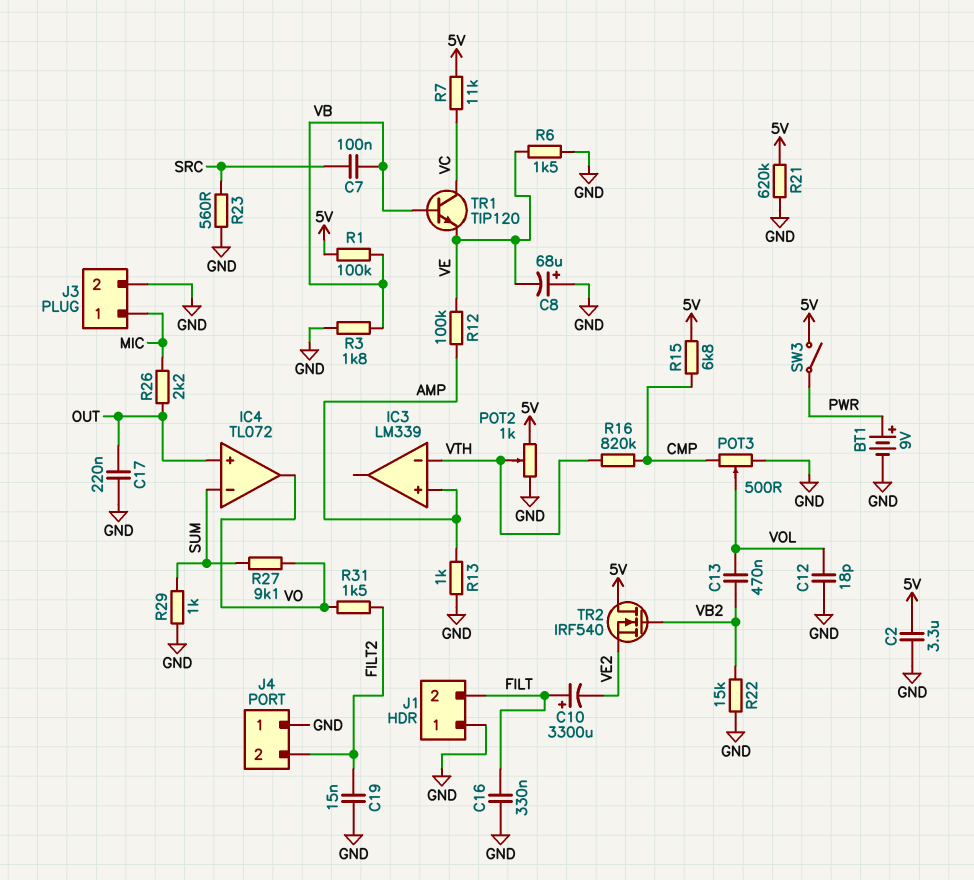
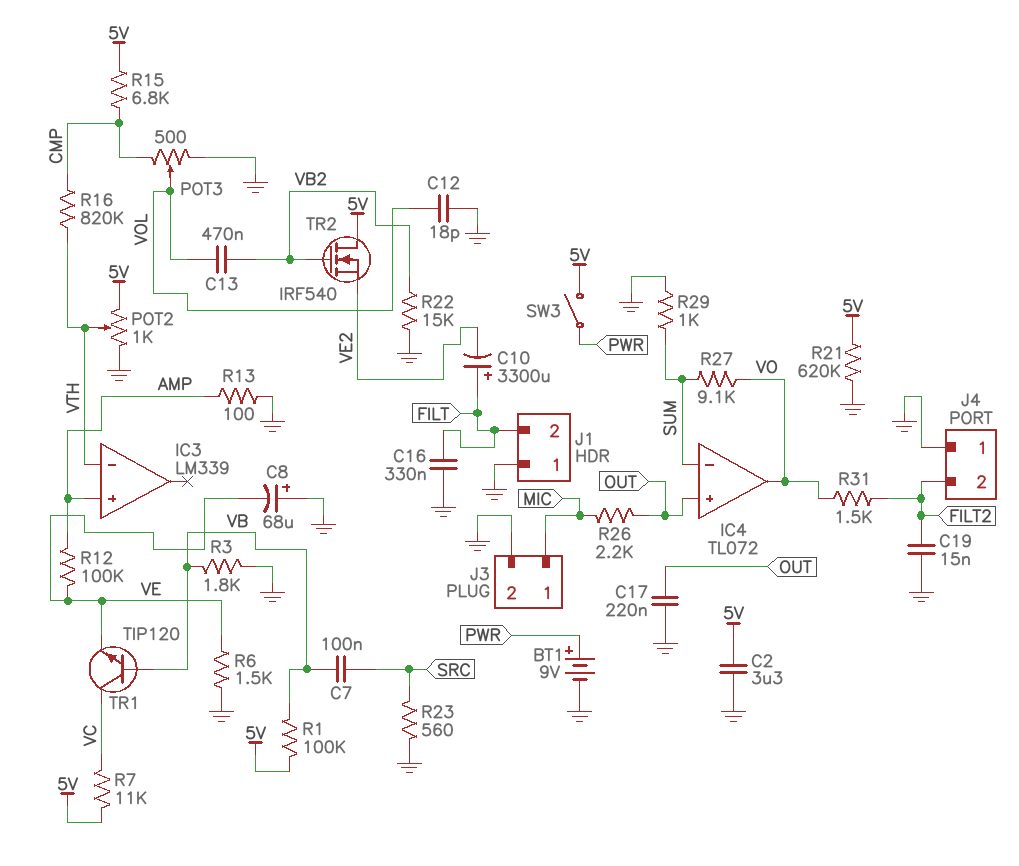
R13: 1k (AMP, GND) -> 100 (AMP, GND)

